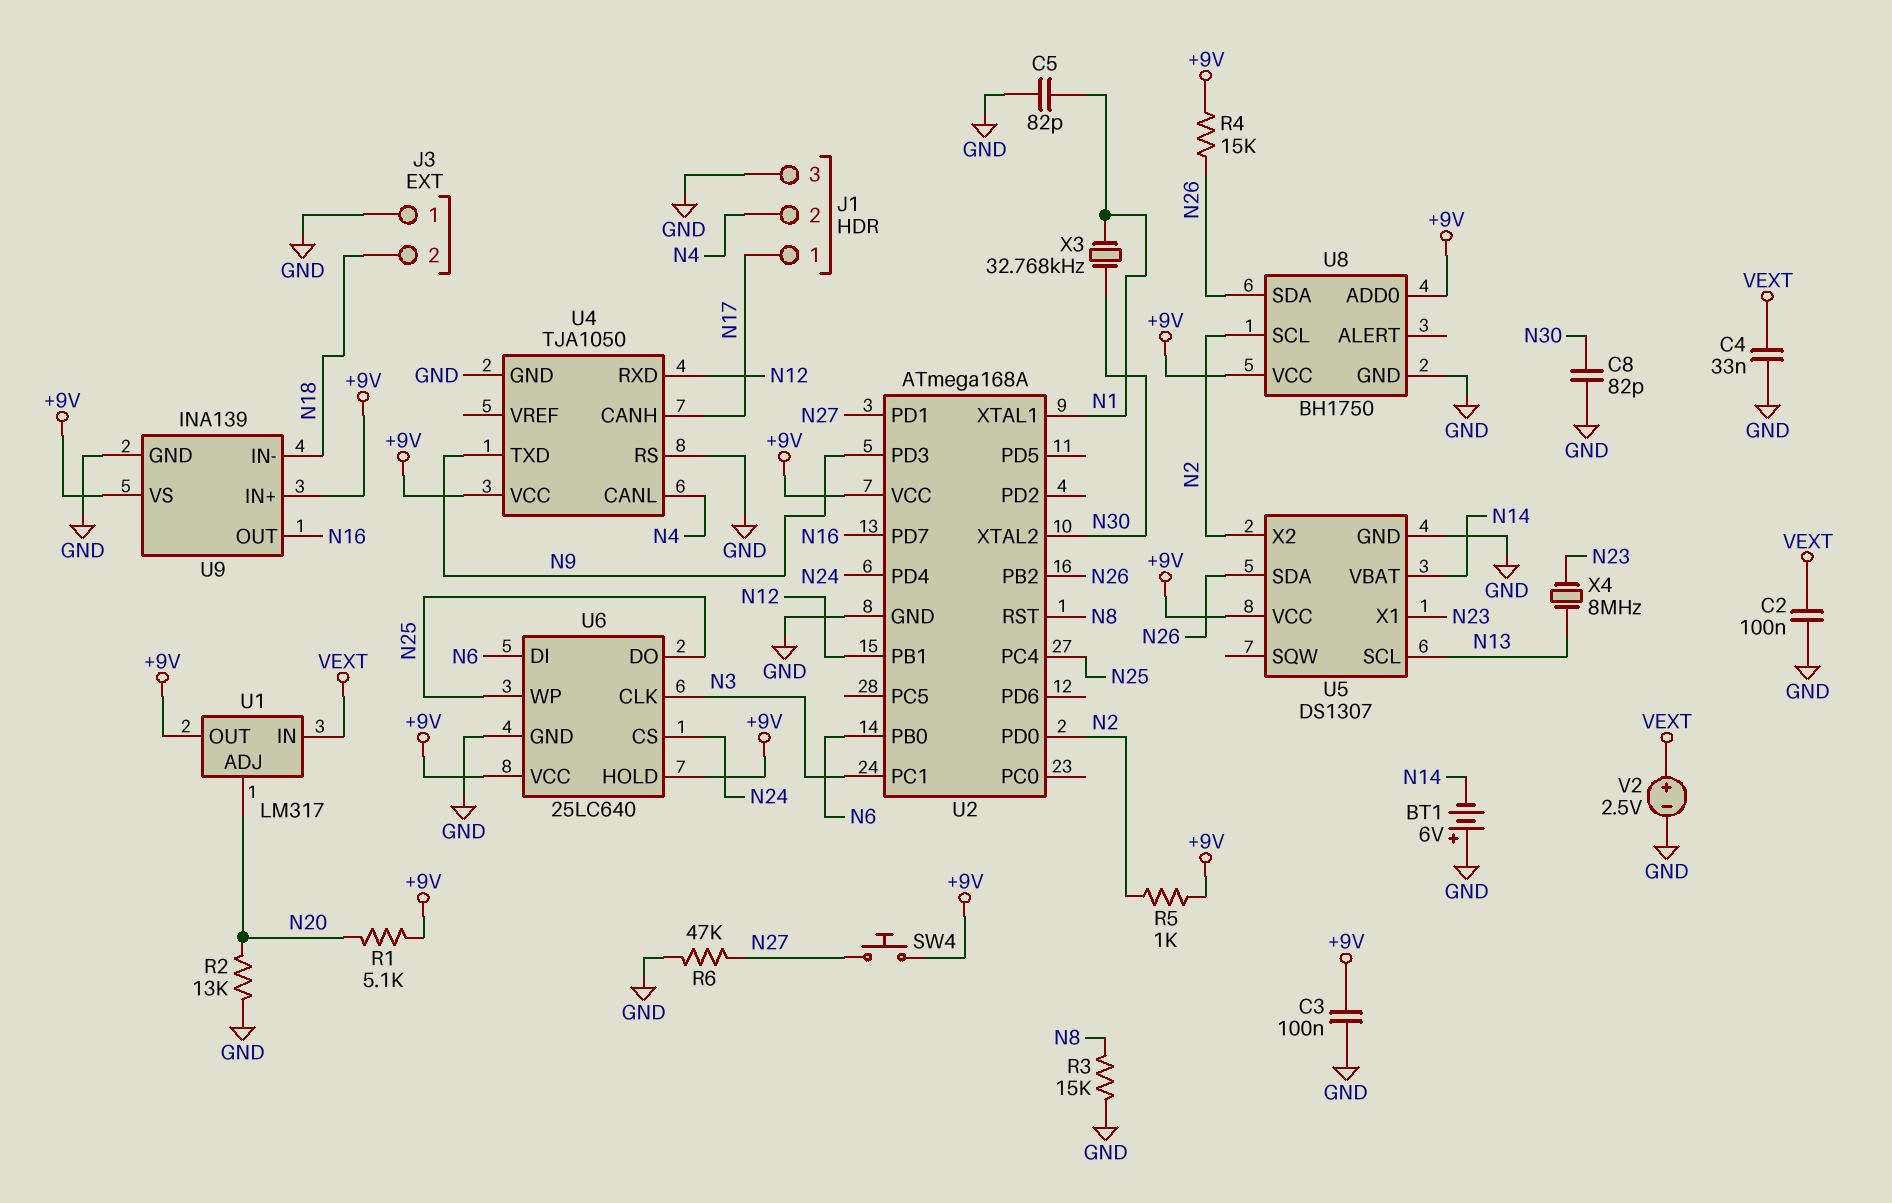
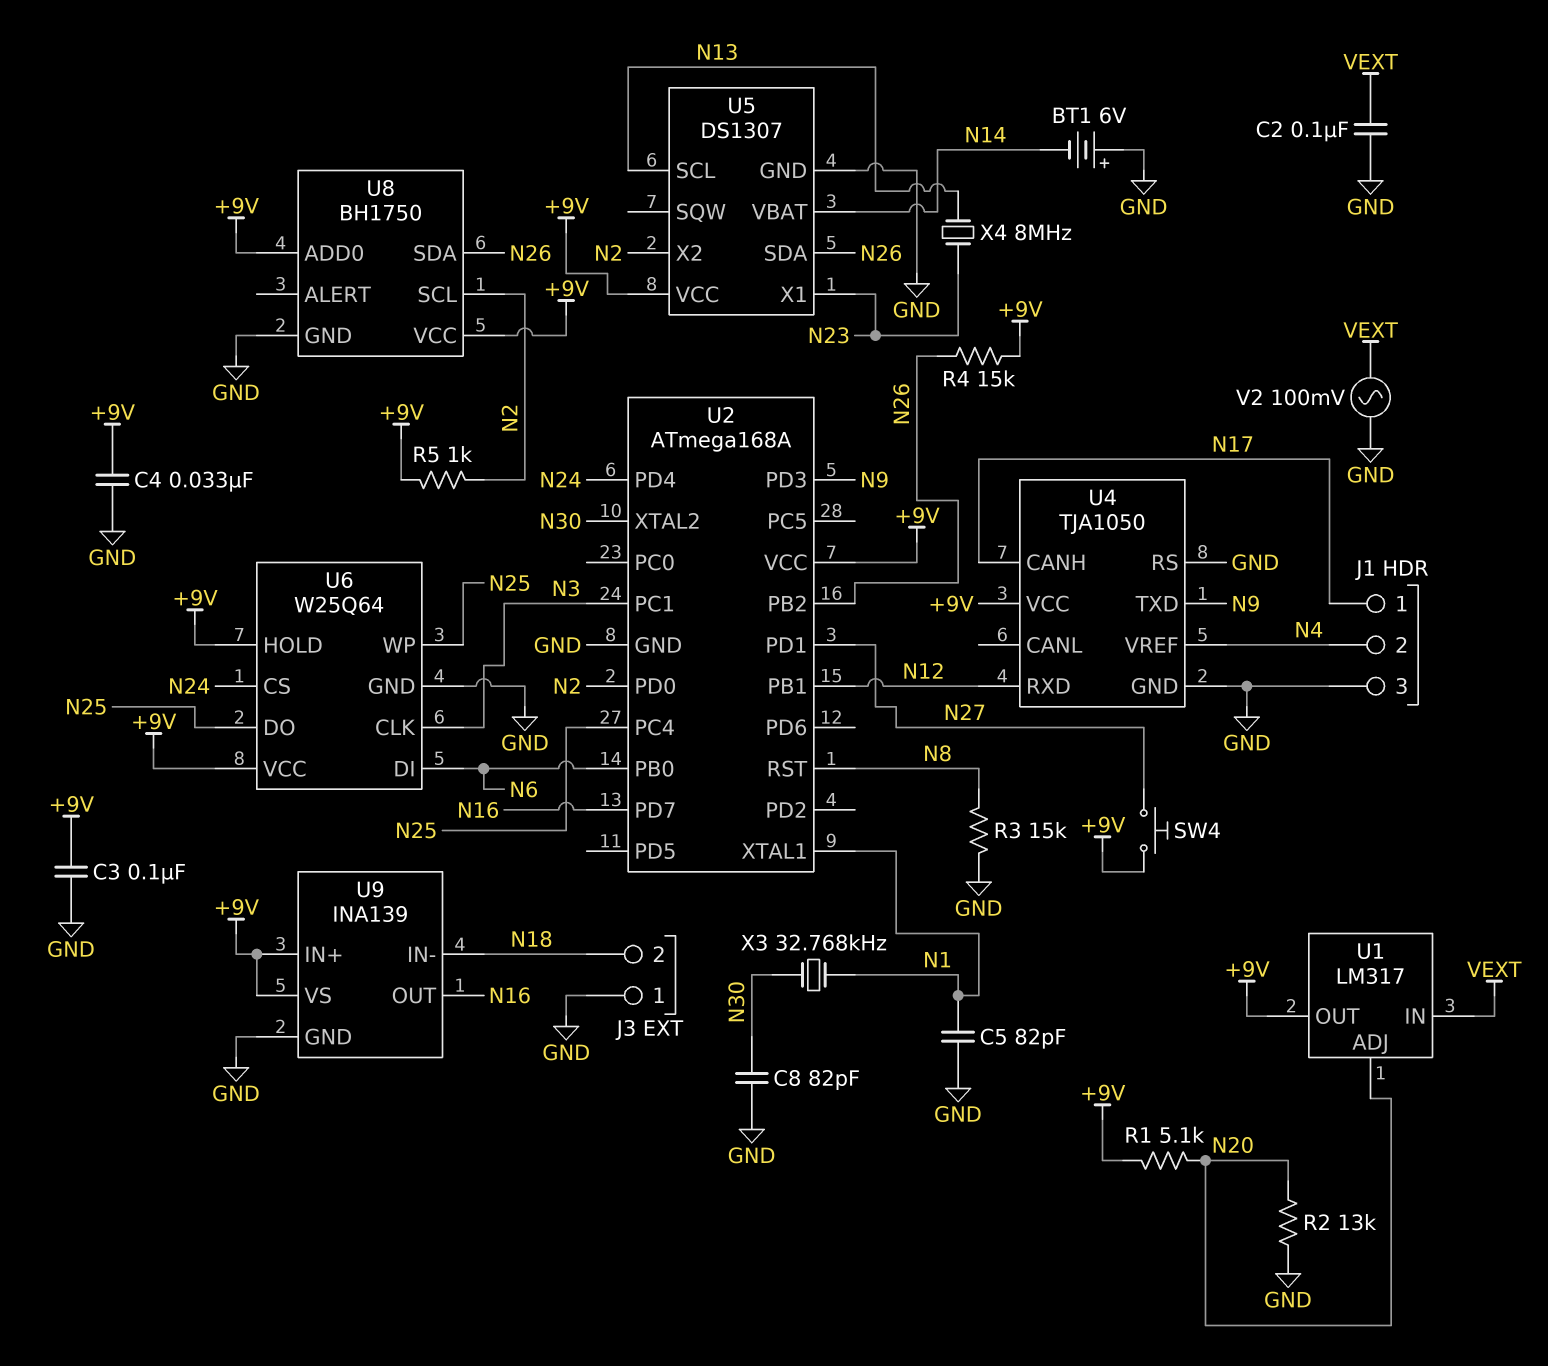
C4: 33nF (GND, VEXT) -> 33nF (+9V, GND)
R6: 47k (GND, N27) -> none
U4 pin CANL: N4 -> none
U4 pin VREF: none -> N4
U6: 25LC640 -> W25Q64
V2: 2.5V (plus VEXT, minus GND) -> AC 100mV (GND, VEXT)

